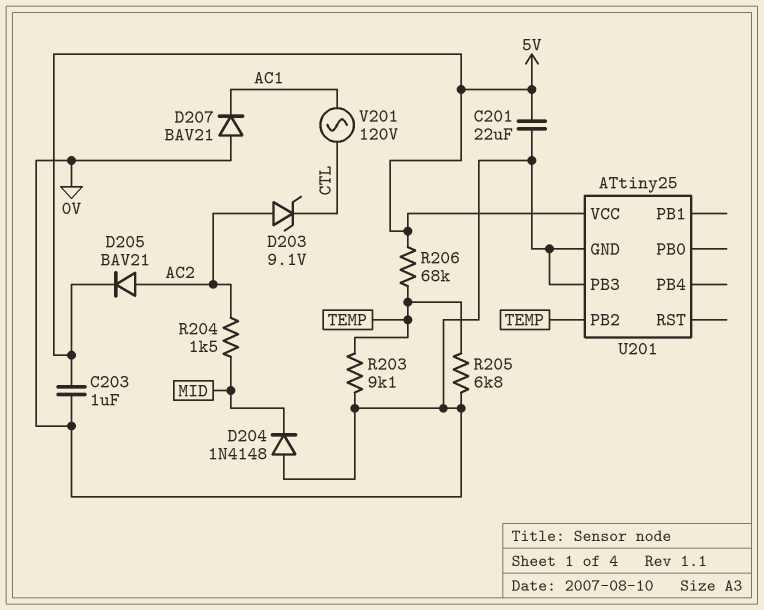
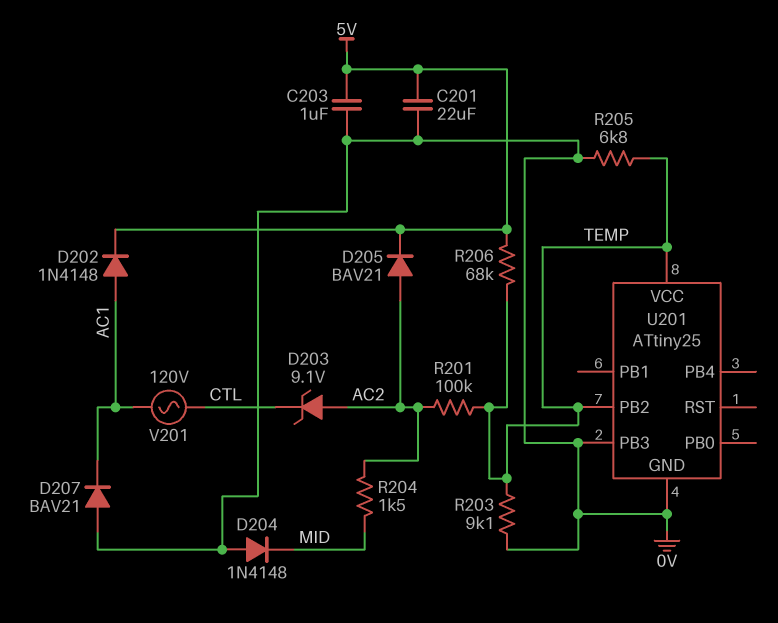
D202: none -> diode 1N4148 (A AC1, K 5V)
R201: none -> 100k (AC2, TEMP)
U201 pin VCC: 5V -> TEMP

